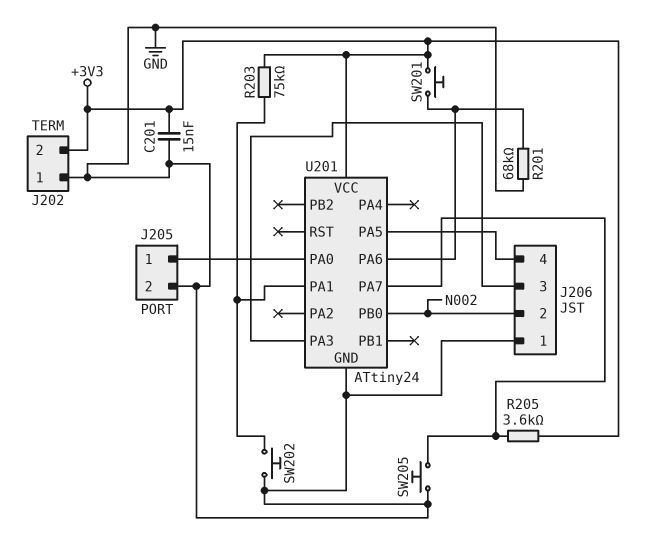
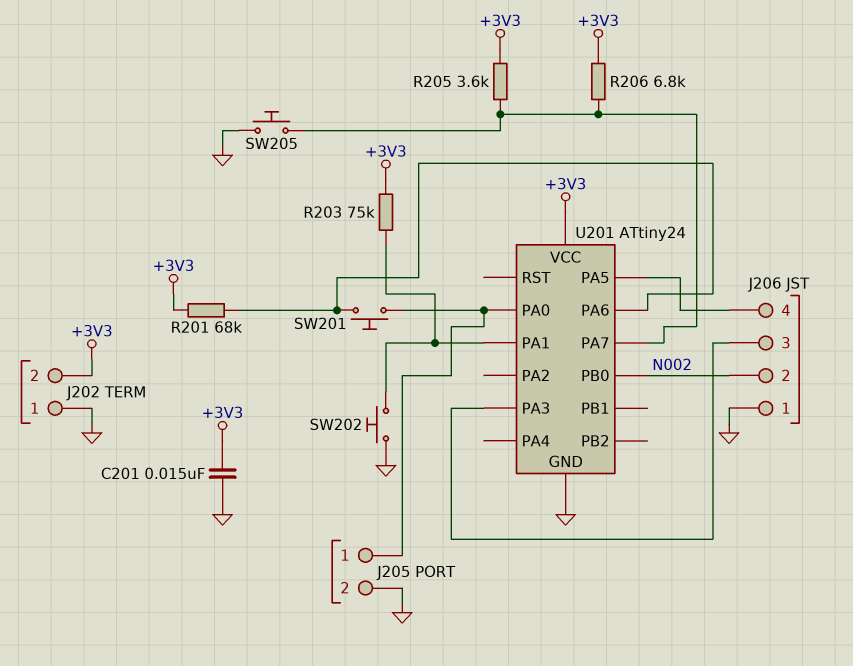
R201: 68k (GND, U201/PA6) -> 68k (+3V3, U201/PA6)
R206: none -> 6.8k (+3V3, U201/PA7)
SW201: button (+3V3, U201/PA6) -> button (J205/1, U201/PA6)

